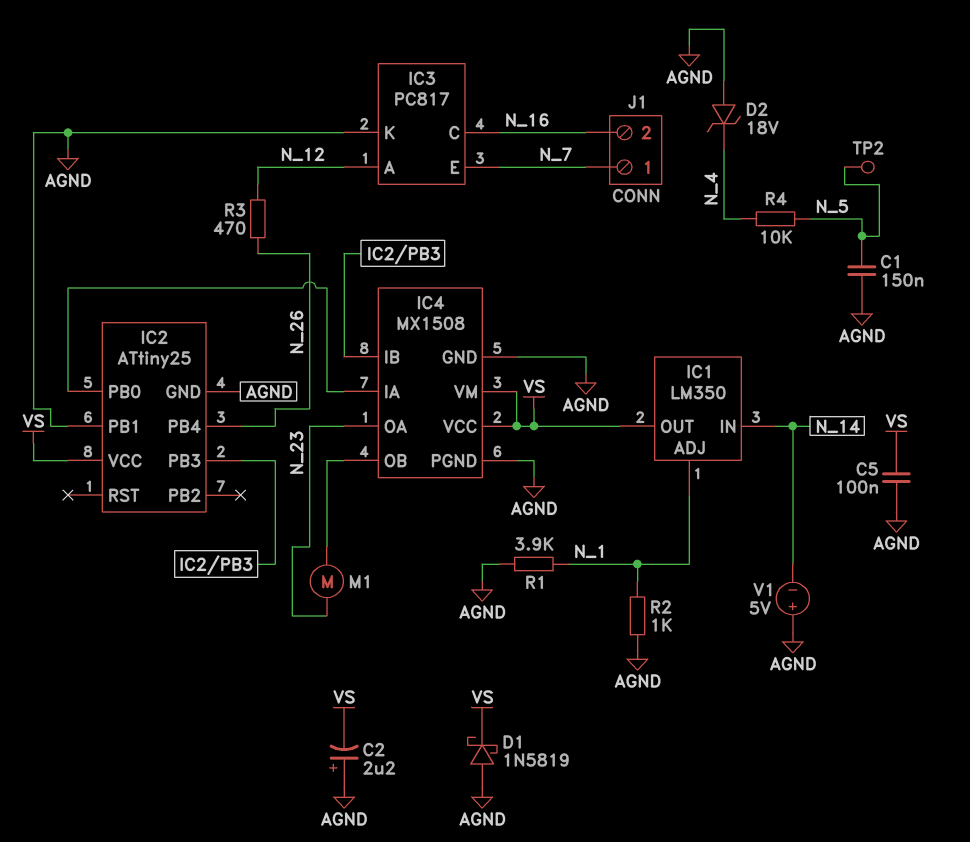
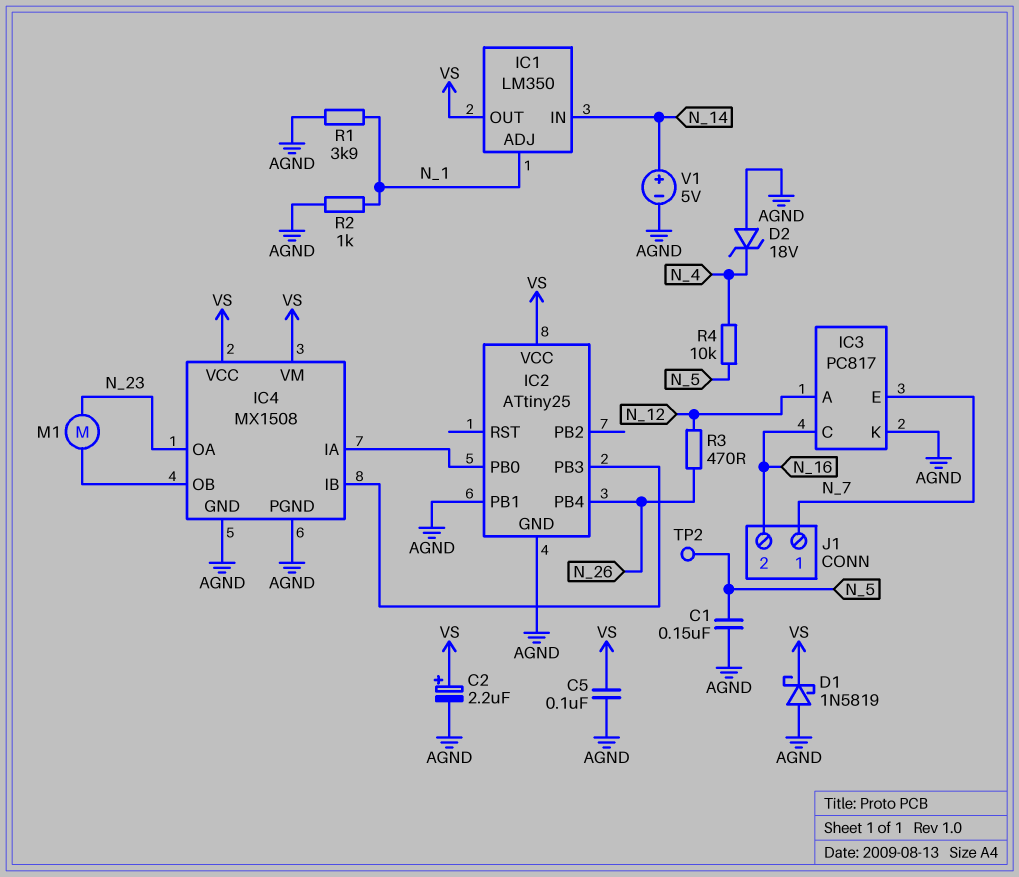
C2: 2.2uF (plus AGND, minus VS) -> 2.2uF (plus VS, minus AGND)
V1: 5V (plus AGND, minus N_14) -> 5V (plus N_14, minus AGND)

